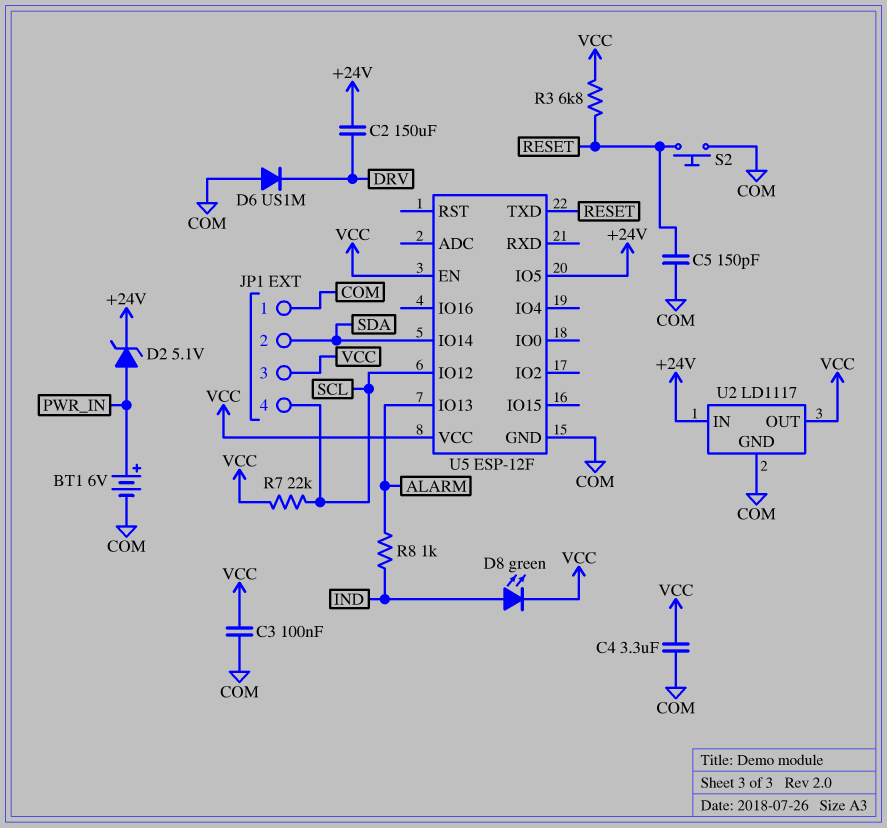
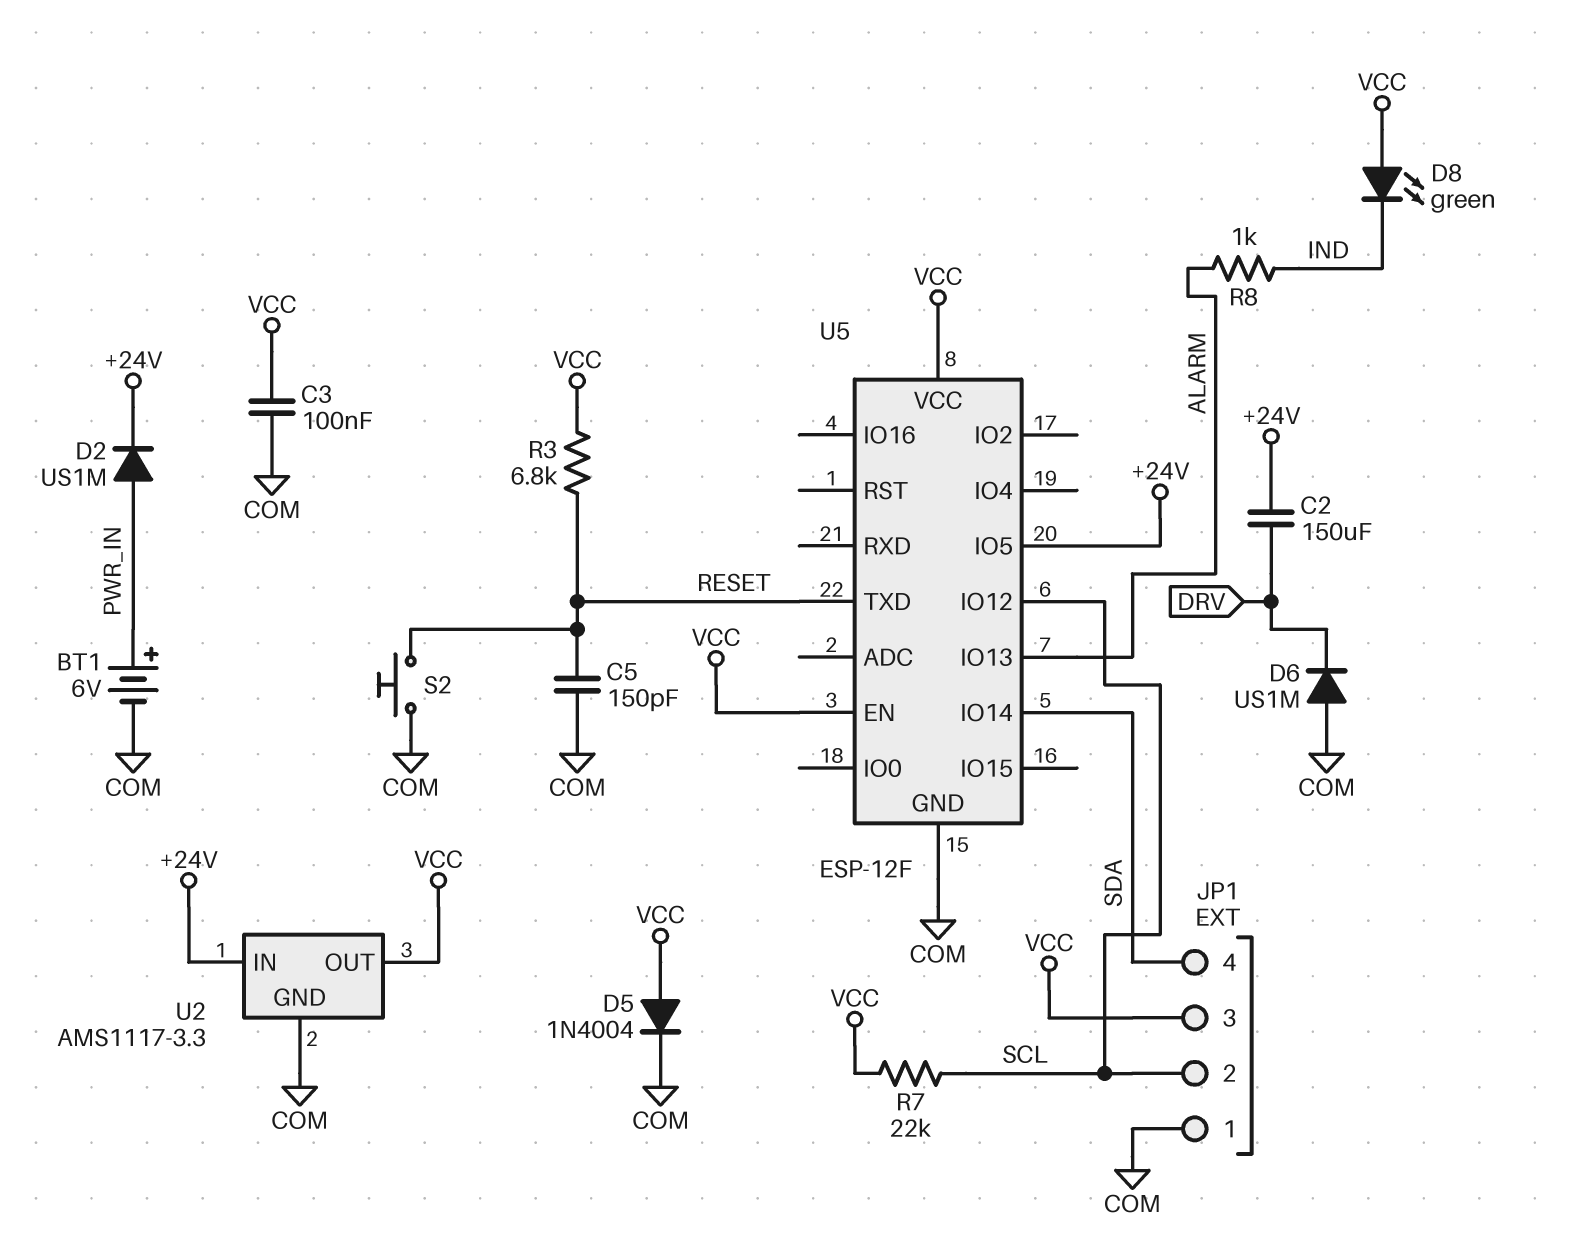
C4: 3.3uF (COM, VCC) -> none
D2: zener 5.1V (A PWR_IN, K +24V) -> diode US1M (A PWR_IN, K +24V)
D5: none -> diode 1N4004 (A VCC, K COM)
D8: LED green (A IND, K VCC) -> LED green (A VCC, K IND)
JP1 pin 2: SDA -> SCL
JP1 pin 4: SCL -> SDA
U2: LD1117 -> AMS1117-3.3

